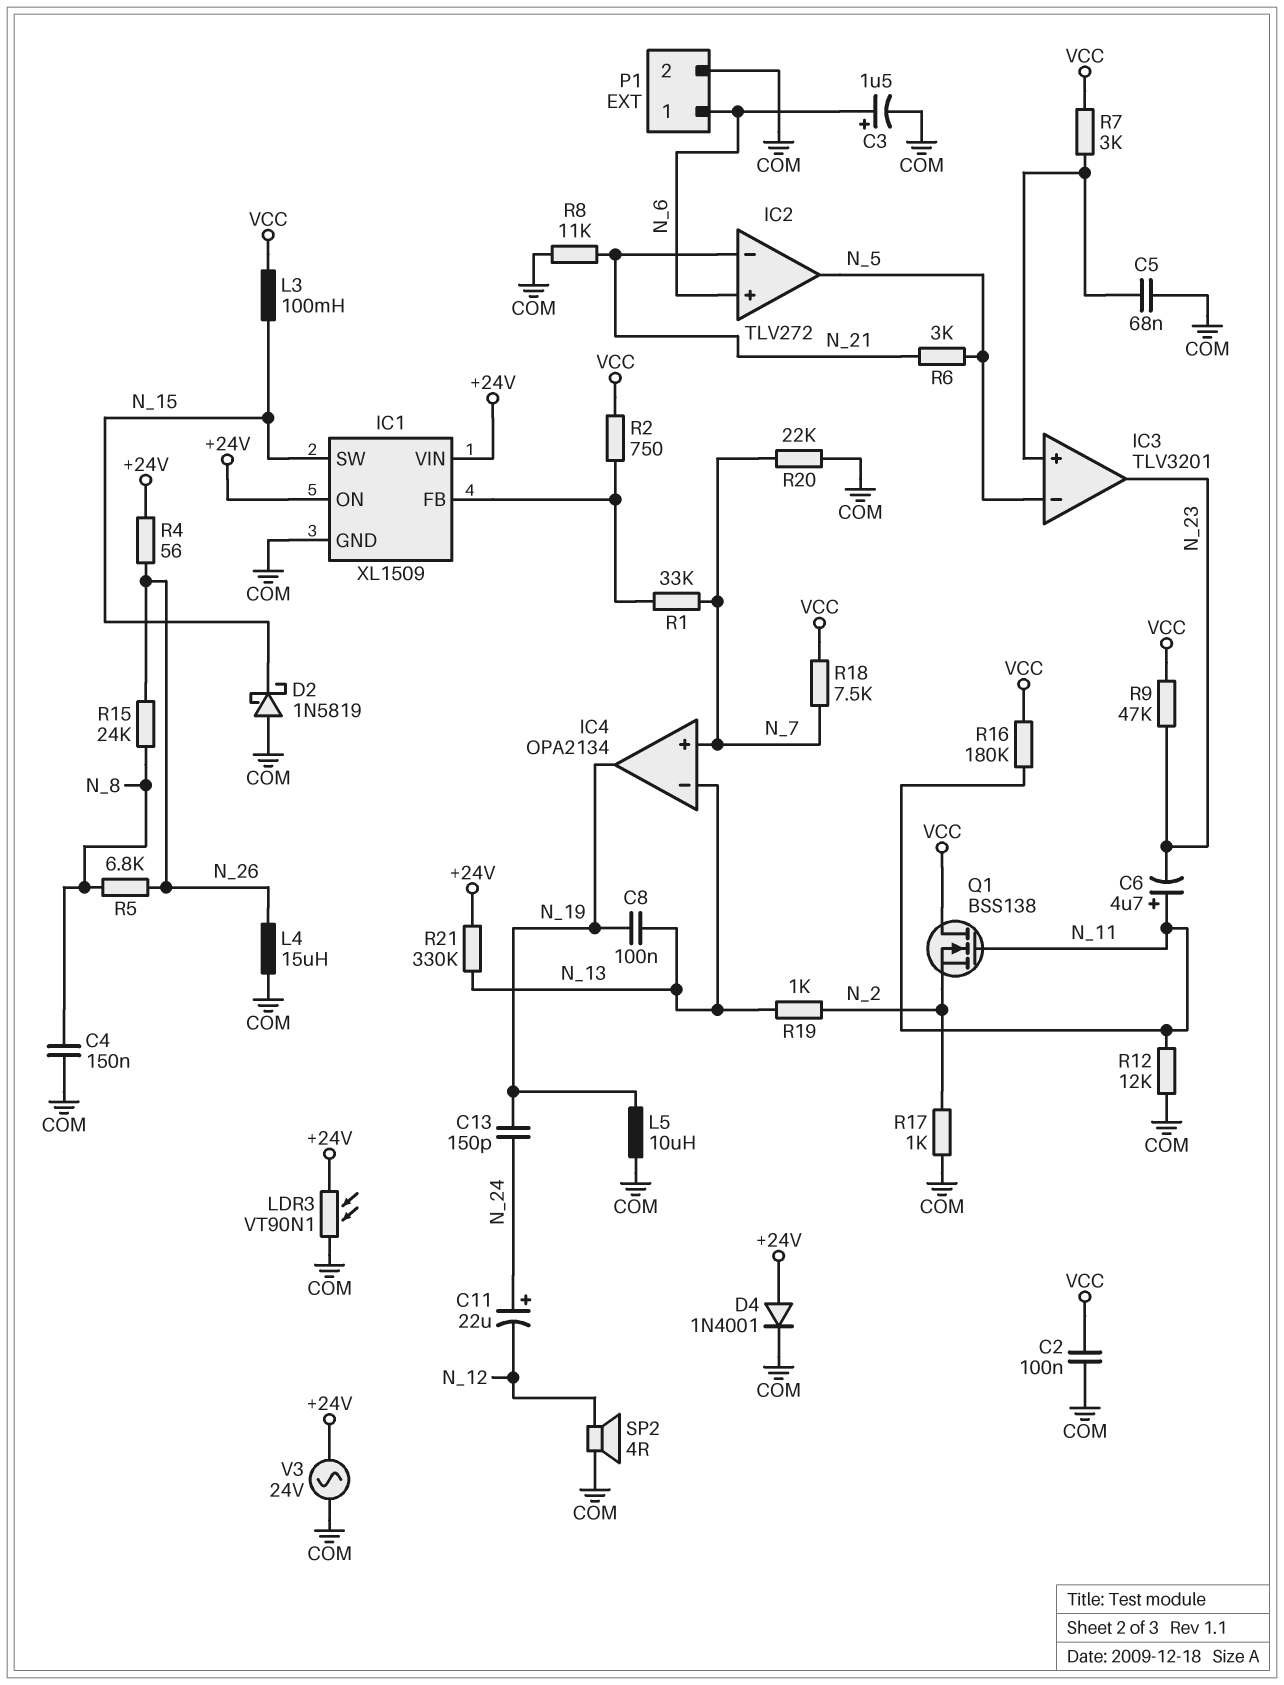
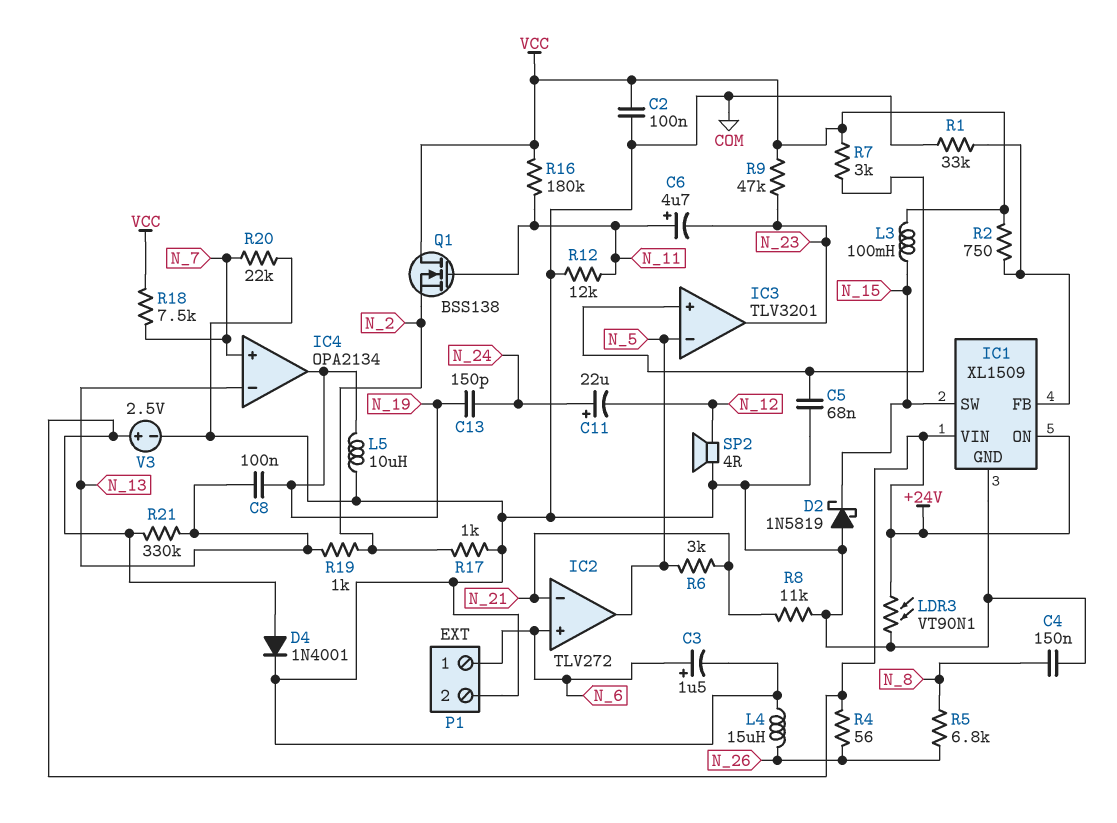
R1: 33k (IC1/FB, N_7) -> 33k (COM, IC1/FB)
R15: 24k (N_8, N_26) -> none
V3: AC 24V (+24V, COM) -> 2.5V (plus +24V, minus COM)

